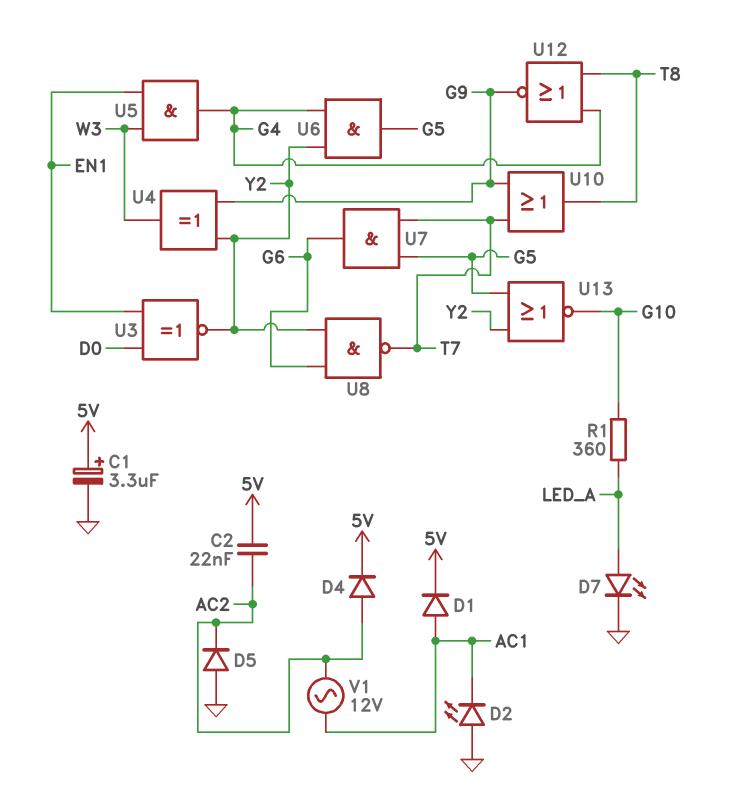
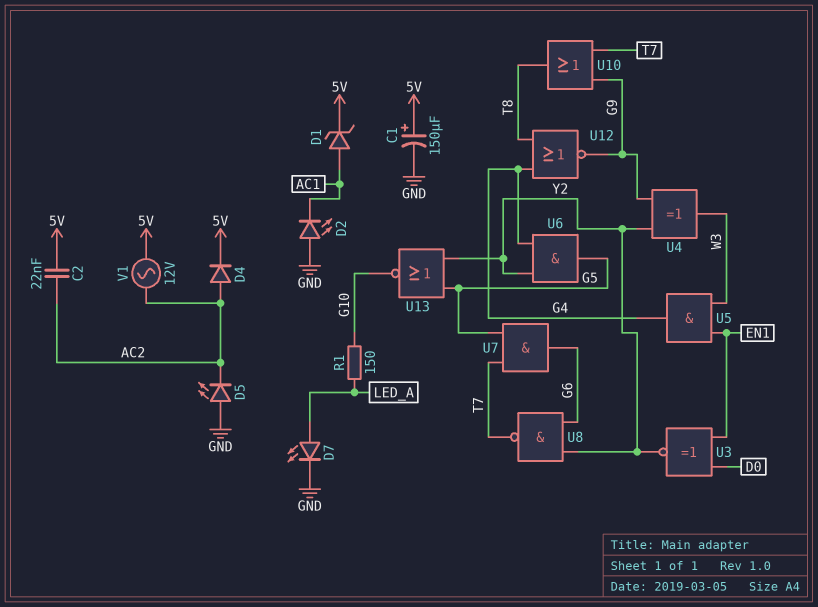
C1: 3.3uF (plus 5V, minus GND) -> 150uF (plus 5V, minus GND)
D1: diode (A AC1, K 5V) -> zener (A AC1, K 5V)
D5: diode (A GND, K AC2) -> LED (A GND, K AC2)
R1: 360 (G10, LED_A) -> 150 (G10, LED_A)
V1: AC 12V (AC1, AC2) -> AC 12V (5V, AC2)

